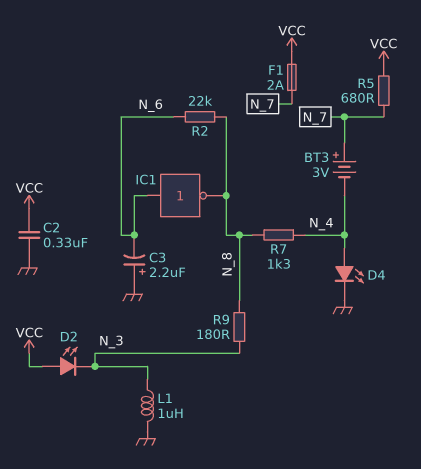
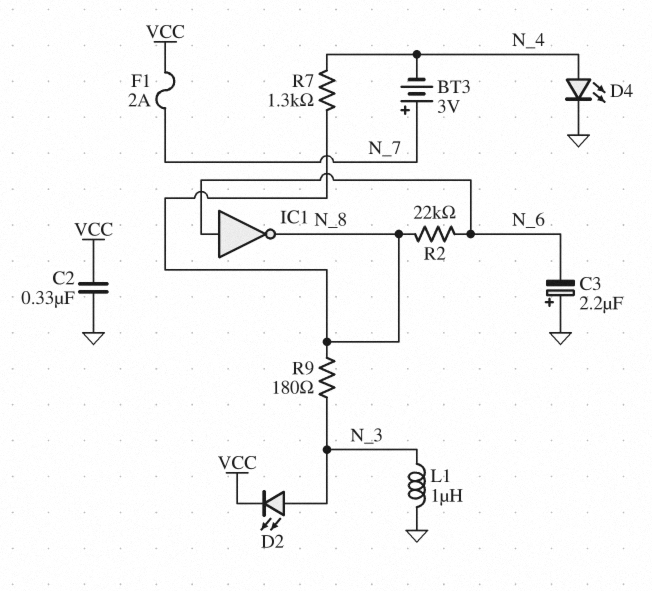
D2: LED (A VCC, K N_3) -> LED (A N_3, K VCC)
R5: 680 (N_7, VCC) -> none

